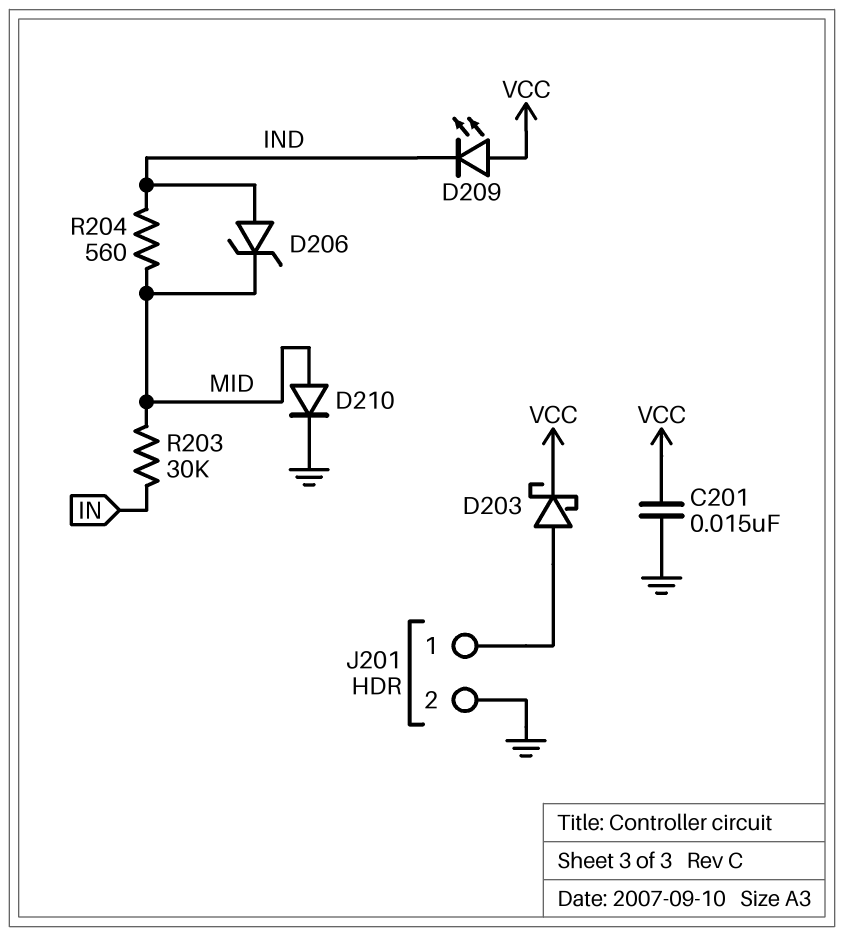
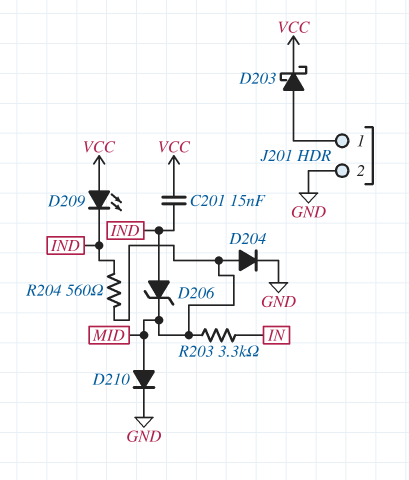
C201: 15nF (GND, VCC) -> 15nF (IND, VCC)
D204: none -> diode (A MID, K GND)
R203: 30k (IN, MID) -> 3.3k (IN, MID)

